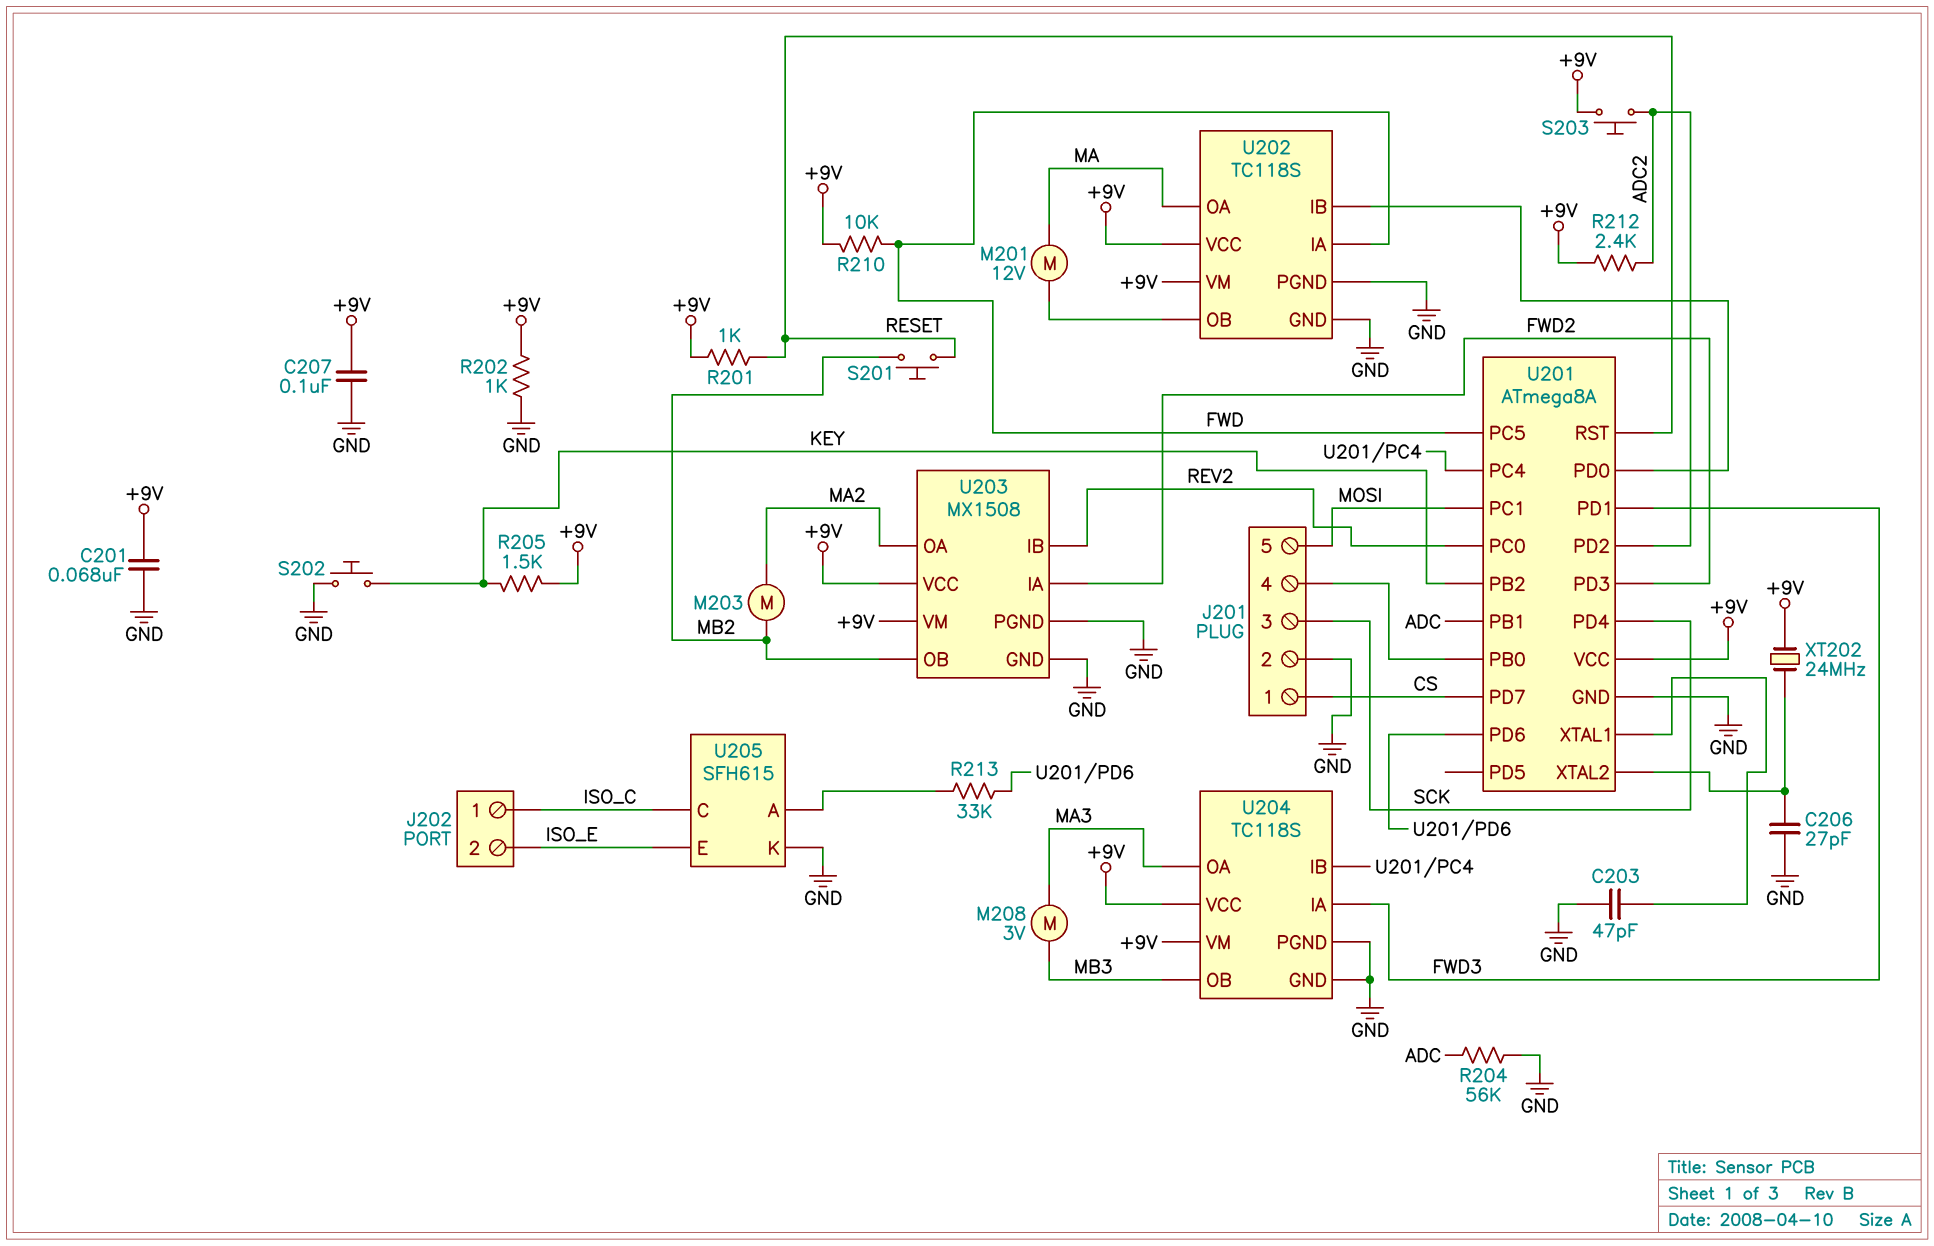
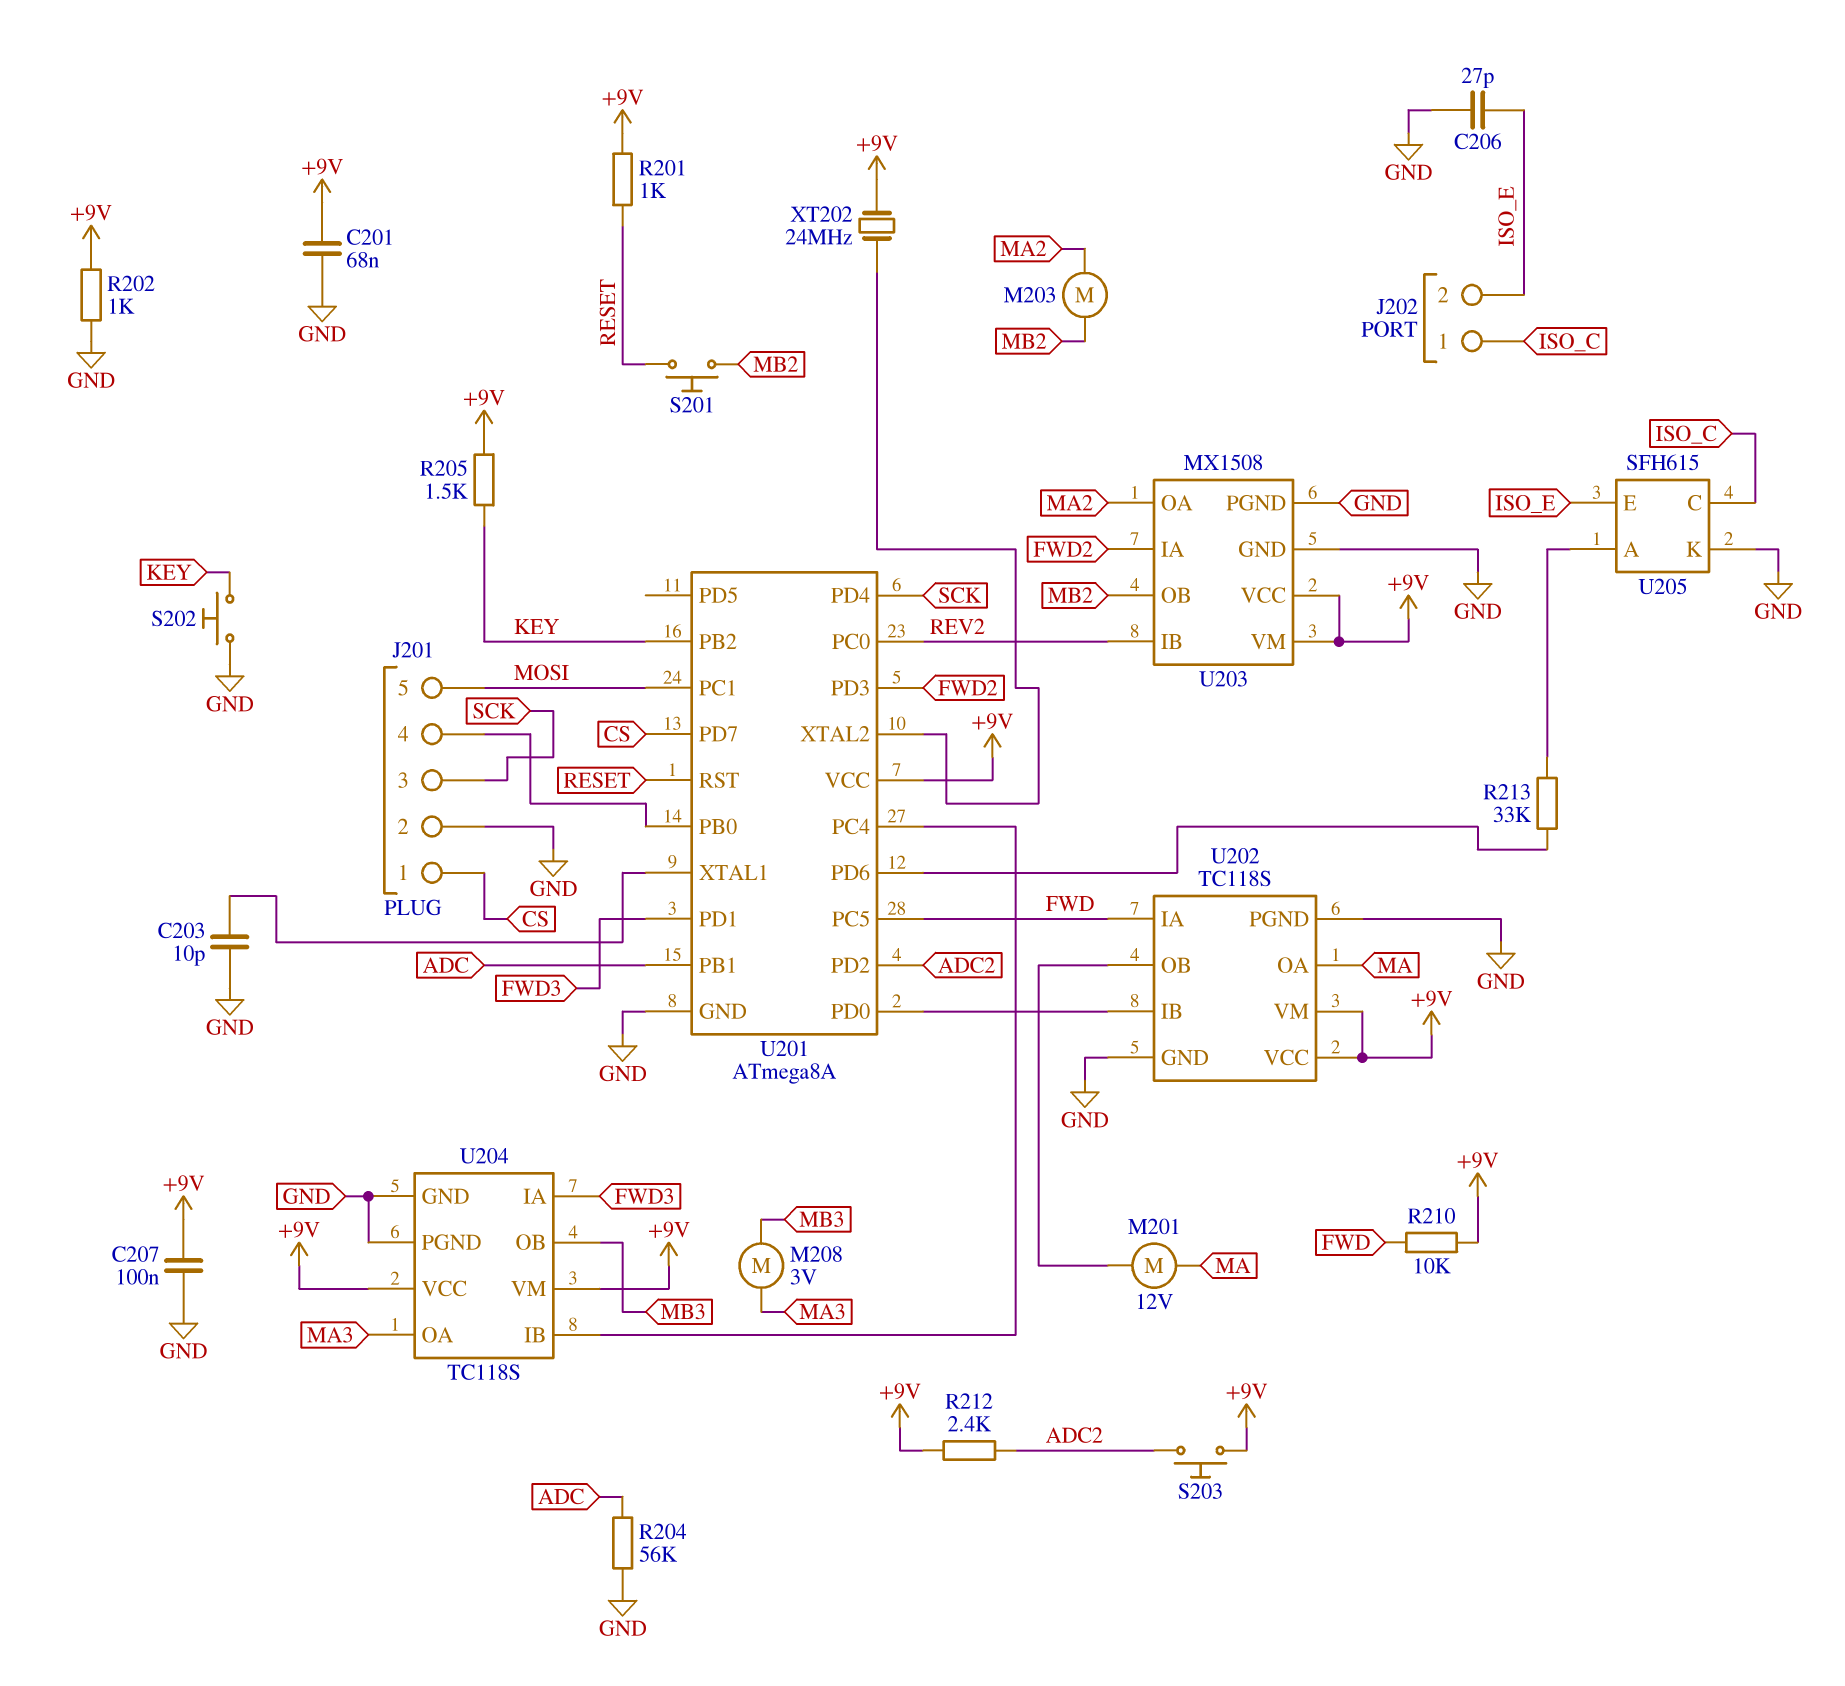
C203: 47pF (GND, U201/XTAL1) -> 10pF (GND, U201/XTAL1)
C206: 27pF (GND, U201/XTAL2) -> 27pF (GND, ISO_E)

